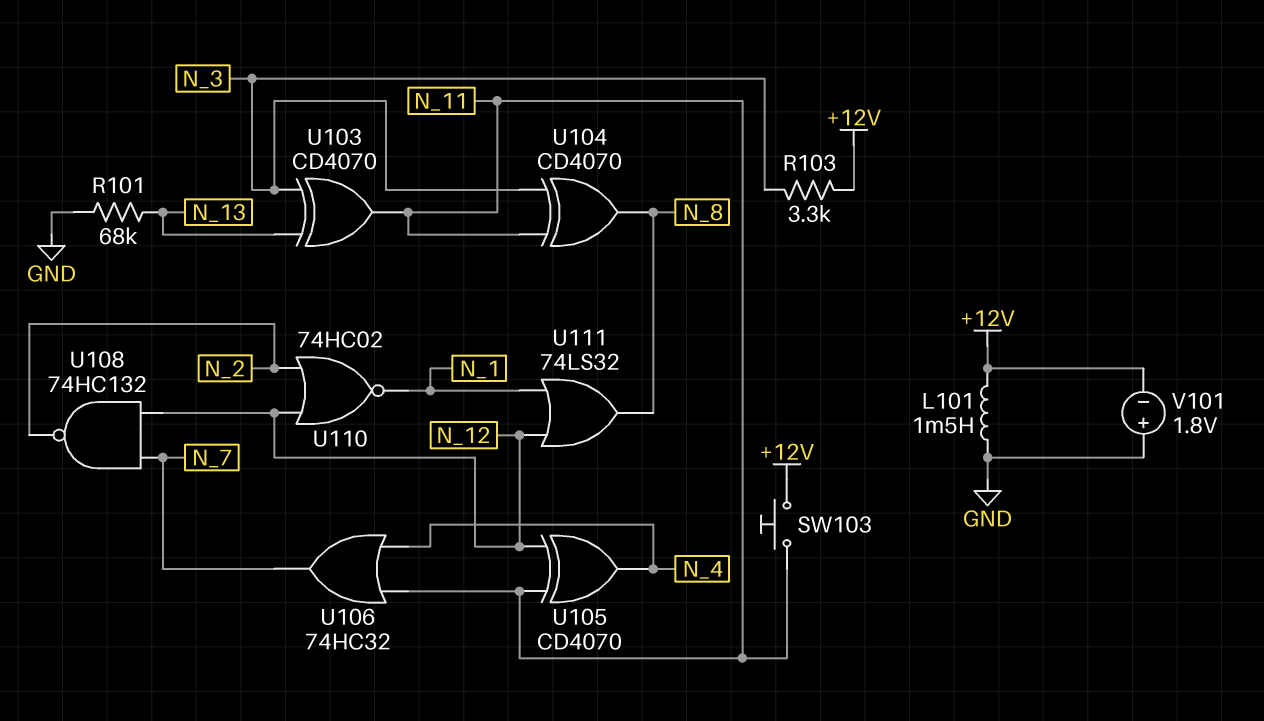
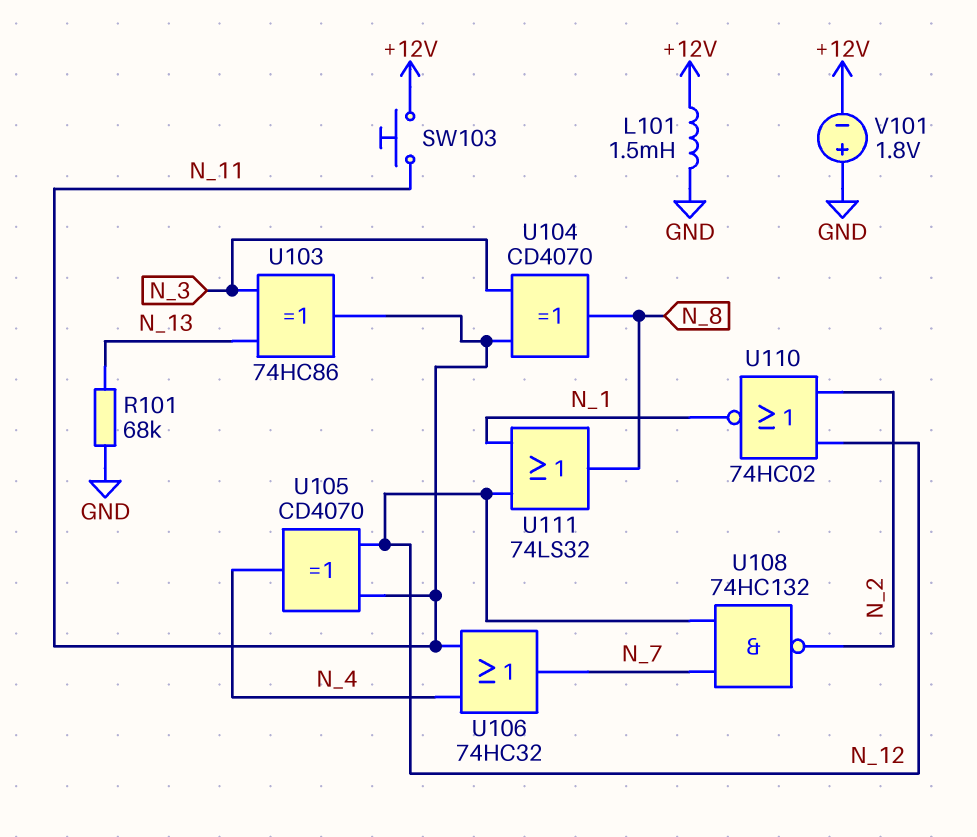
R103: 3.3k (+12V, N_3) -> none
U103: XOR CD4070 (in N_3, in N_13, out N_11) -> XOR 74HC86 (in N_3, in N_13, out N_11)

